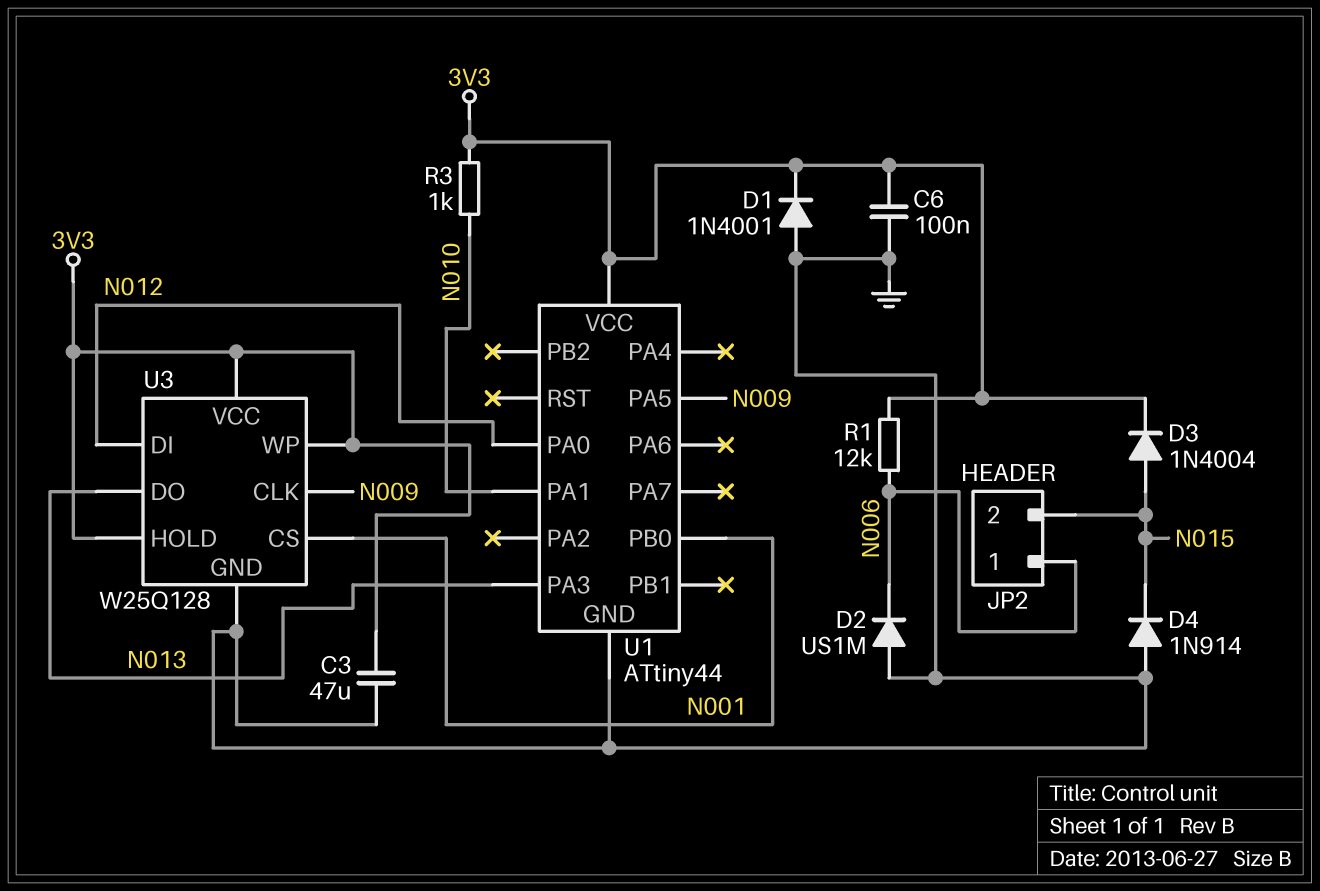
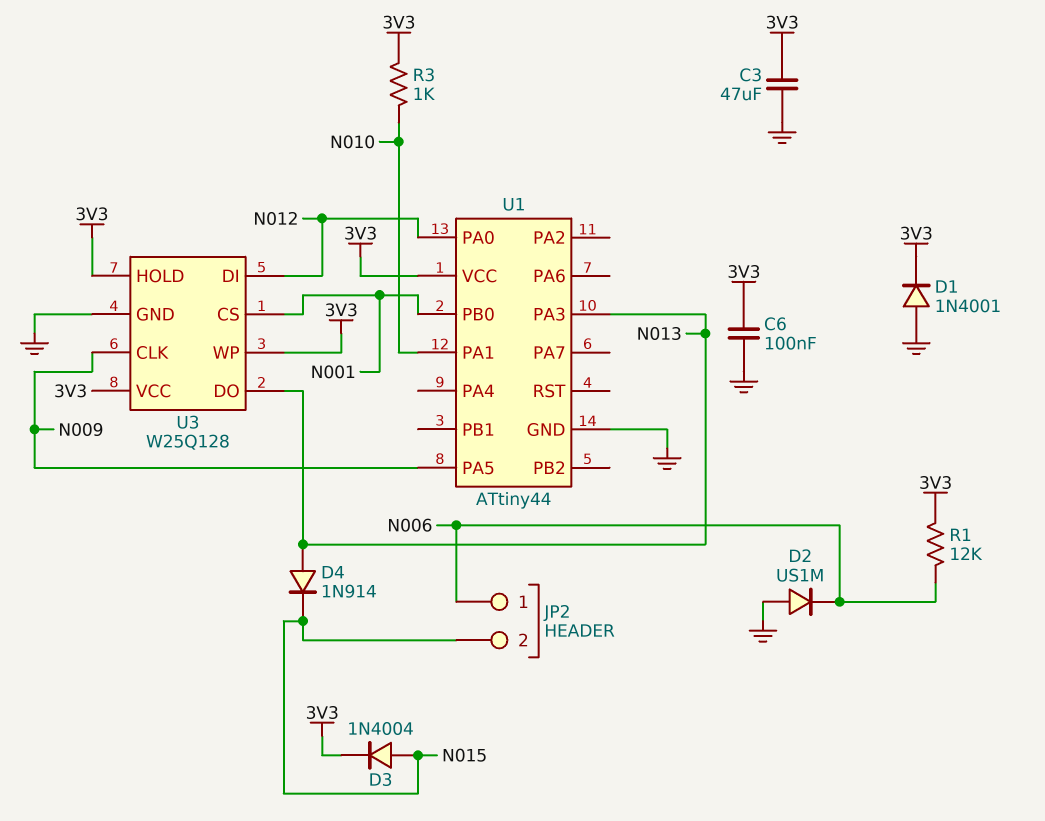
D4: diode 1N914 (A GND, K N015) -> diode 1N914 (A N013, K N015)

